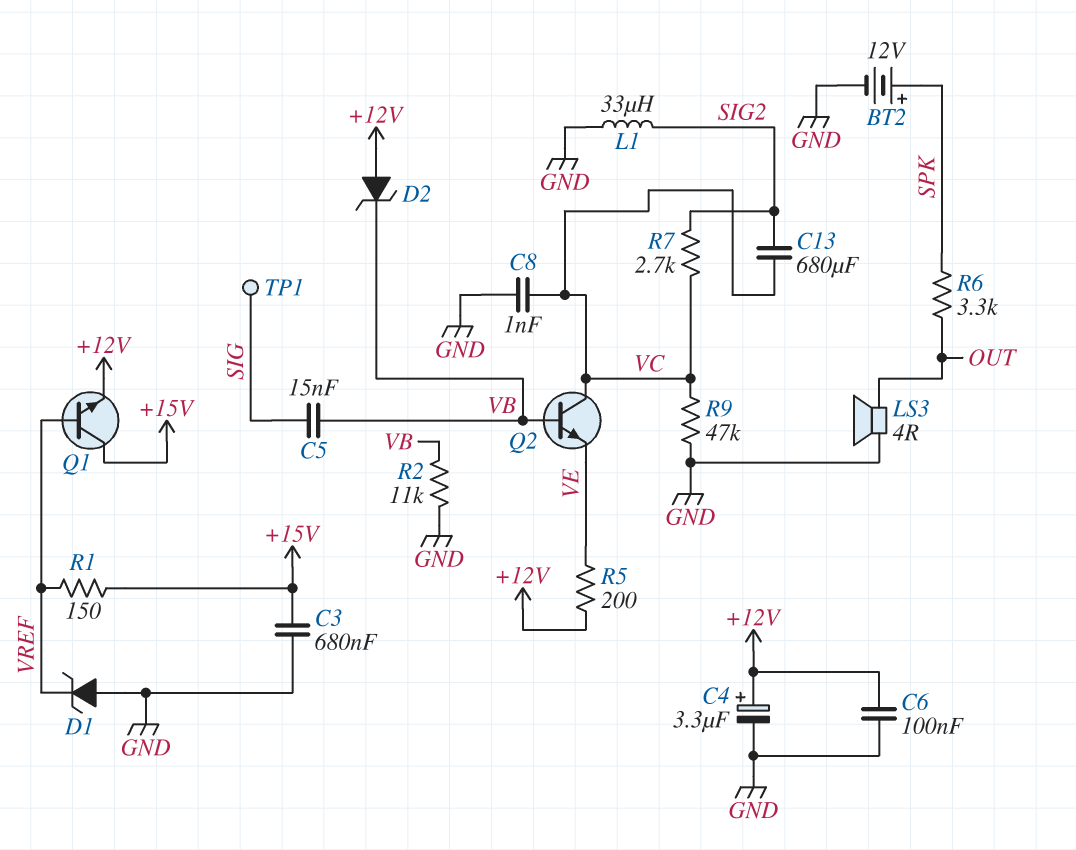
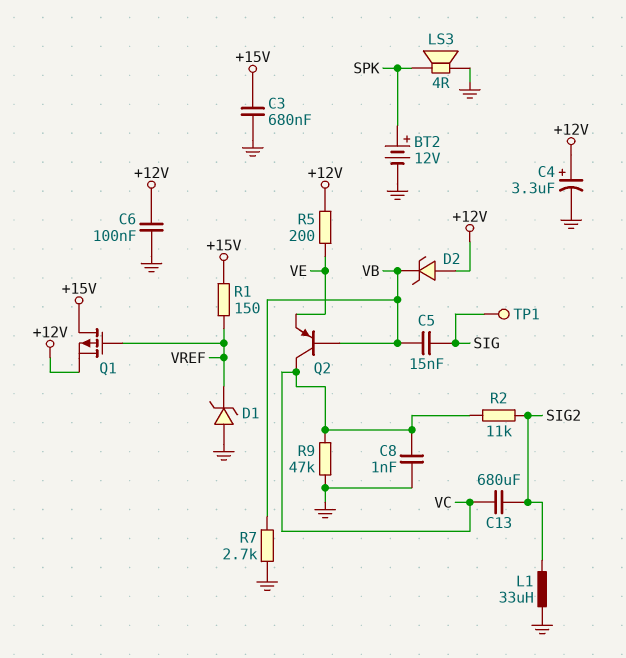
LS3: speaker 4R (GND, OUT) -> speaker 4R (GND, SPK)
Q1: NPN (B VREF, C +15V, E +12V) -> PMOS (G VREF, D +15V, S +12V)
Q2: NPN (B VB, C VC, E VE) -> PNP (B VB, C VC, E VE)
R2: 11k (GND, VB) -> 11k (SIG2, VC)
R6: 3.3k (OUT, SPK) -> none
R7: 2.7k (SIG2, VC) -> 2.7k (GND, VB)

